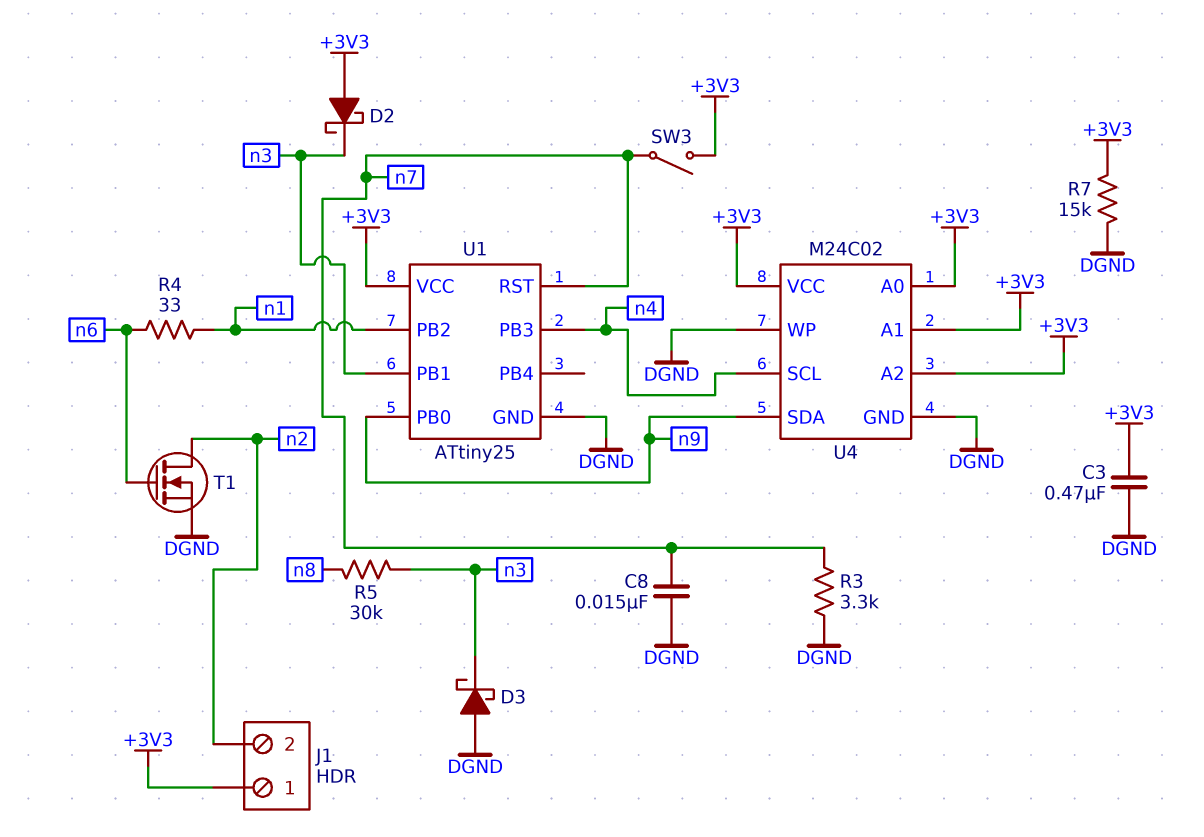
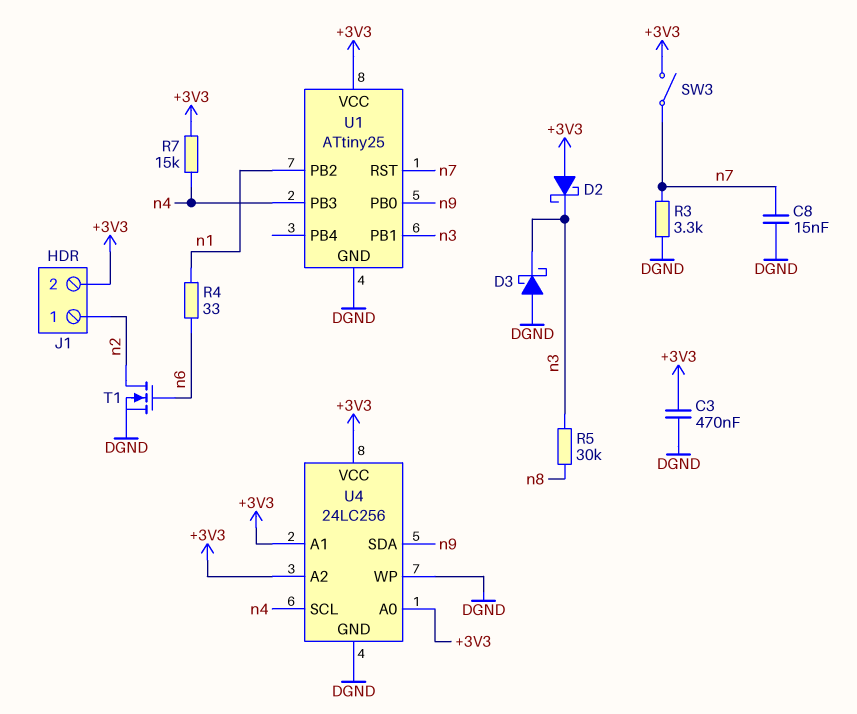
J1 pin 1: +3V3 -> n2
J1 pin 2: n2 -> +3V3
R7: 15k (+3V3, DGND) -> 15k (+3V3, n4)
U4: M24C02 -> 24LC256

